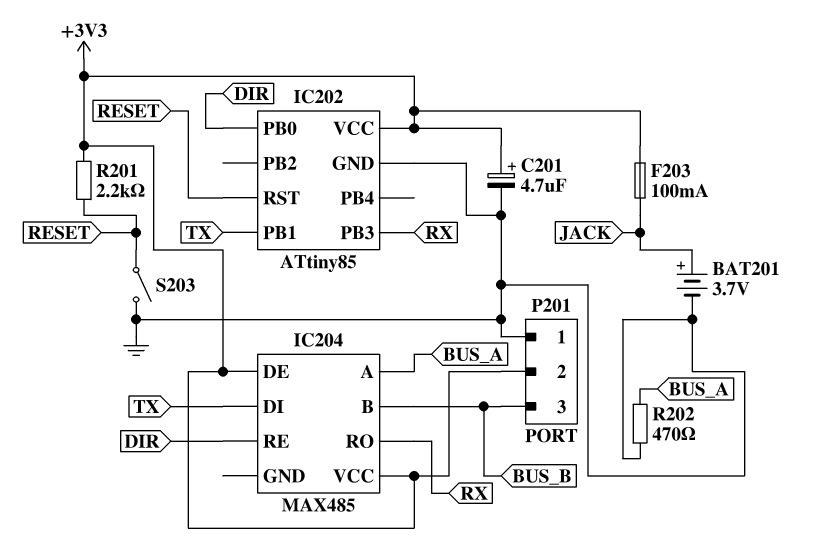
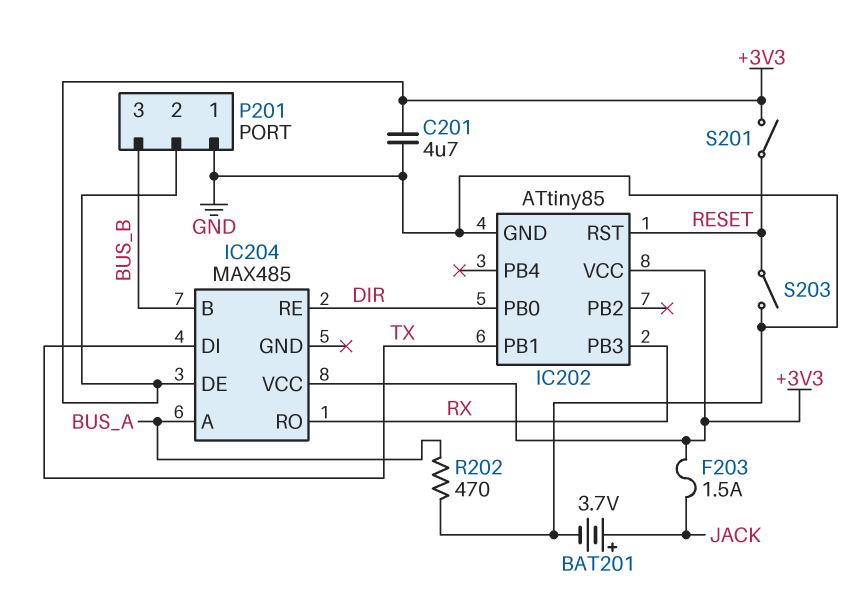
C201: 4.7uF (plus +3V3, minus GND) -> 4.7uF (+3V3, GND)
F203: 100mA (+3V3, JACK) -> 1.5A (+3V3, JACK)
R201: 2.2k (+3V3, RESET) -> none
S201: none -> switch (+3V3, RESET)

